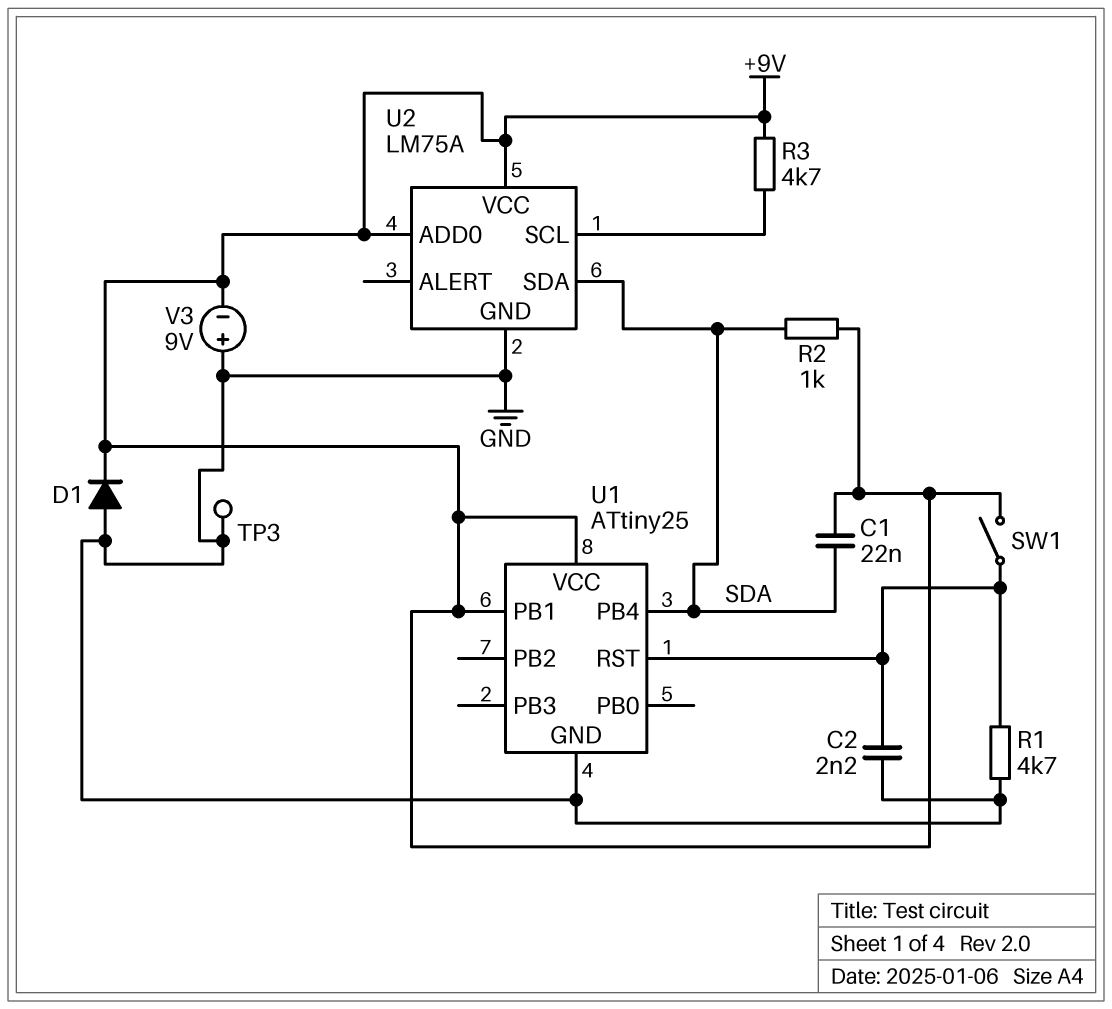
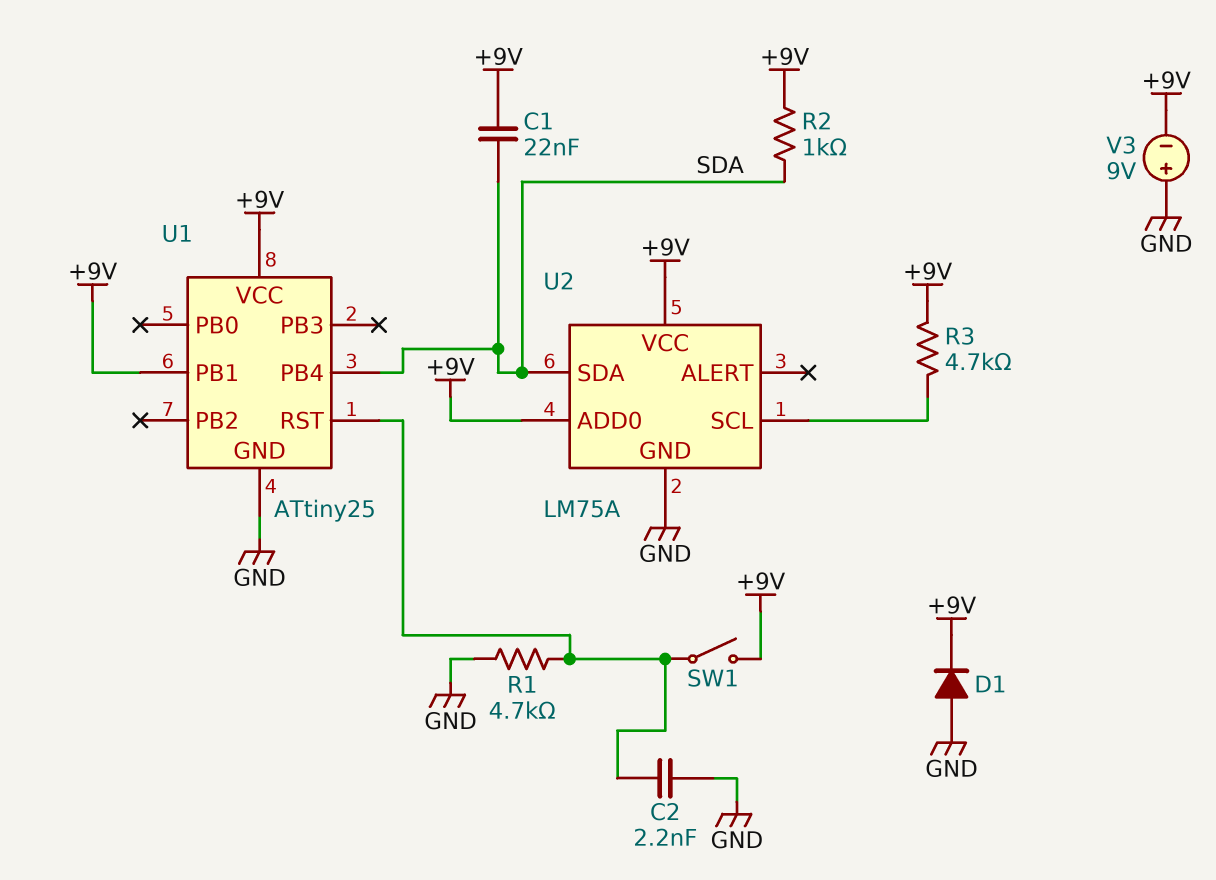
TP3: test point (GND) -> none

